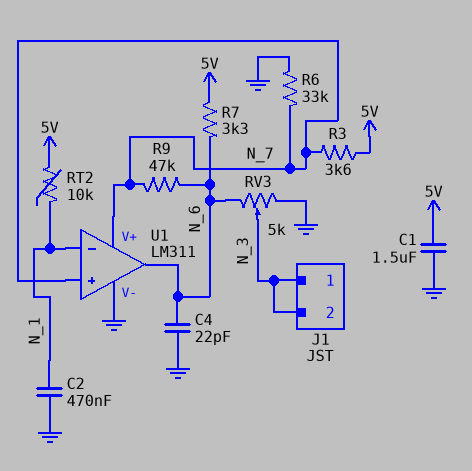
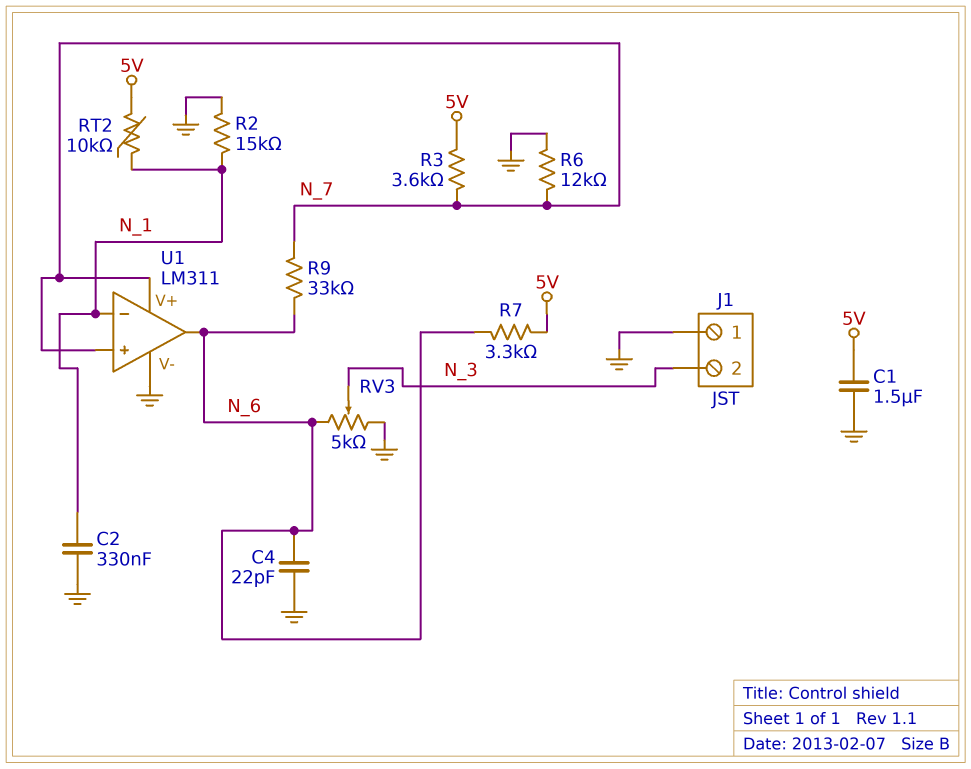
C2: 470nF (GND, N_1) -> 330nF (GND, N_1)
J1 pin 1: N_3 -> GND
R2: none -> 15k (GND, N_1)
R6: 33k (GND, N_7) -> 12k (GND, N_7)
R9: 47k (N_6, N_7) -> 33k (N_6, N_7)

